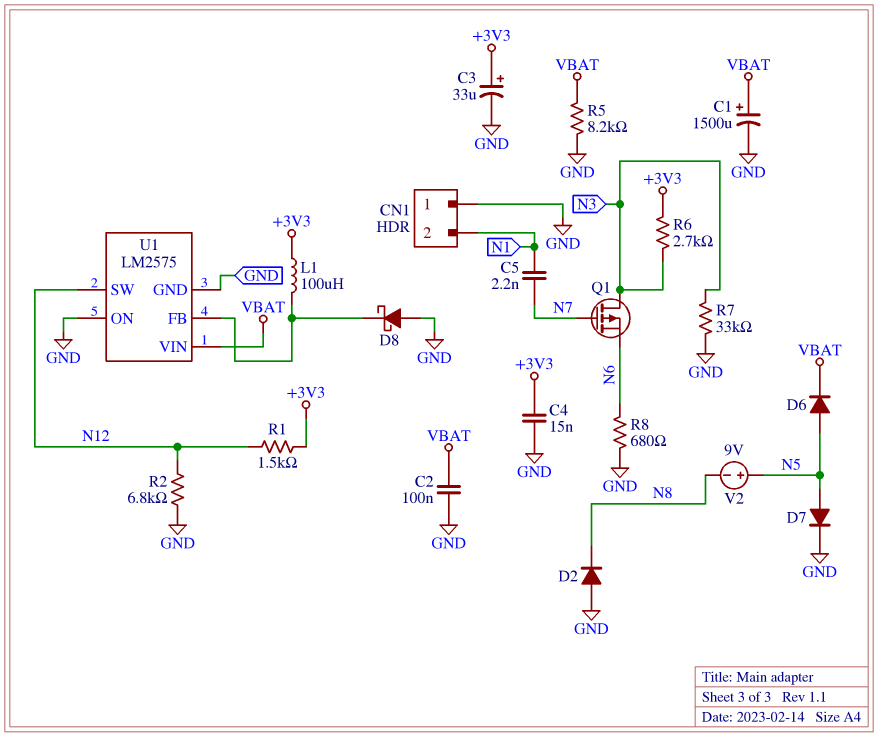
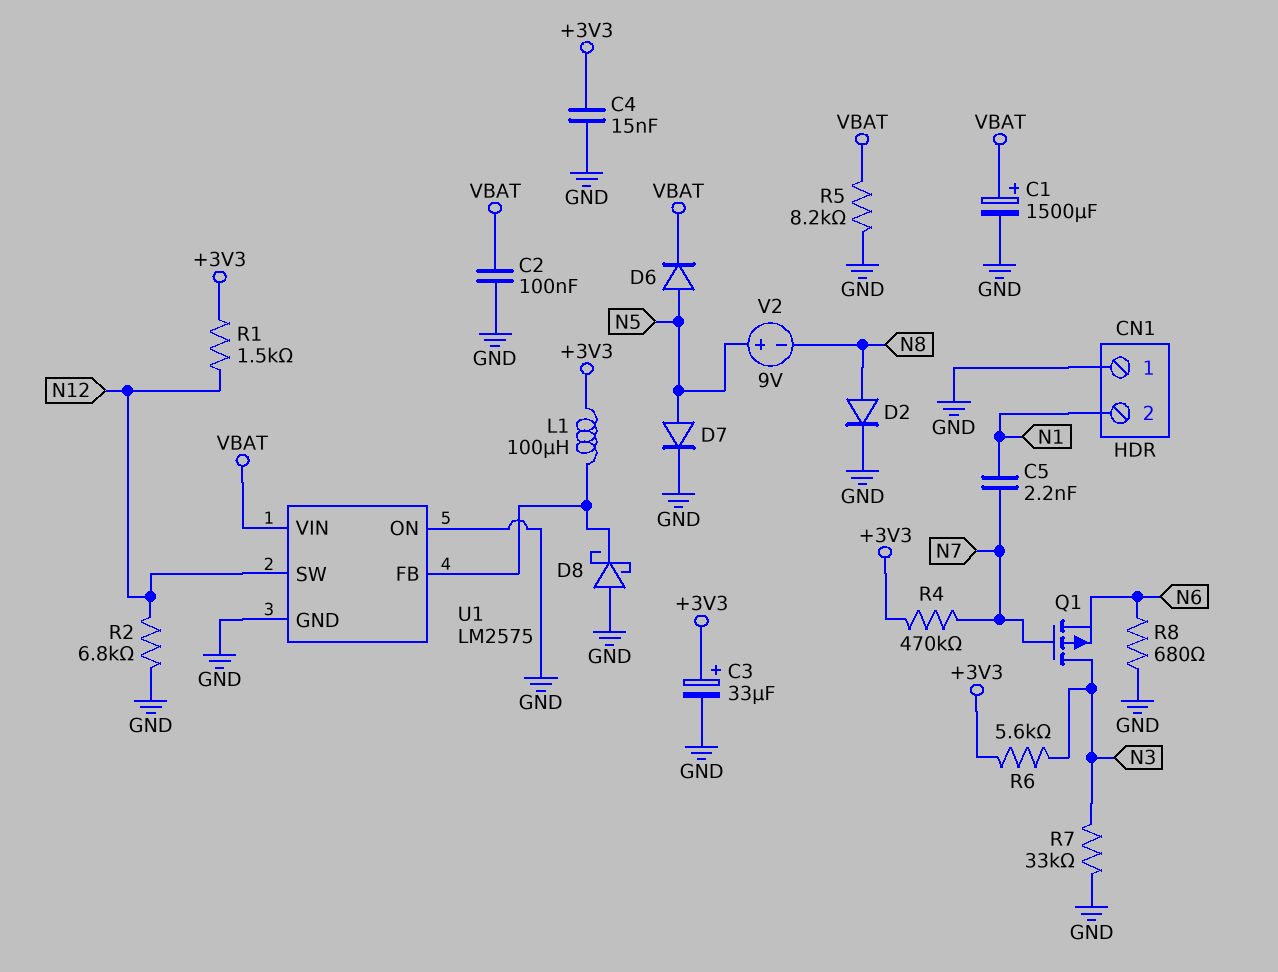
D2: diode (A GND, K N8) -> diode (A N8, K GND)
R4: none -> 470k (+3V3, N7)
R6: 2.7k (+3V3, N3) -> 5.6k (+3V3, N3)

